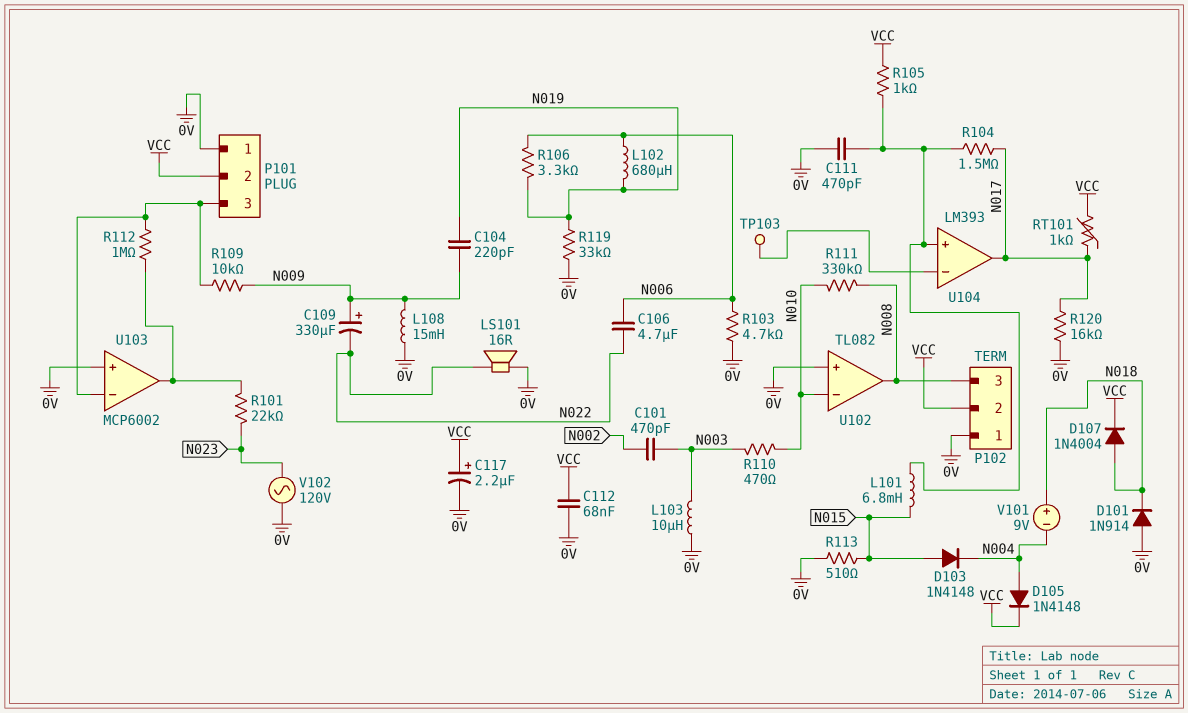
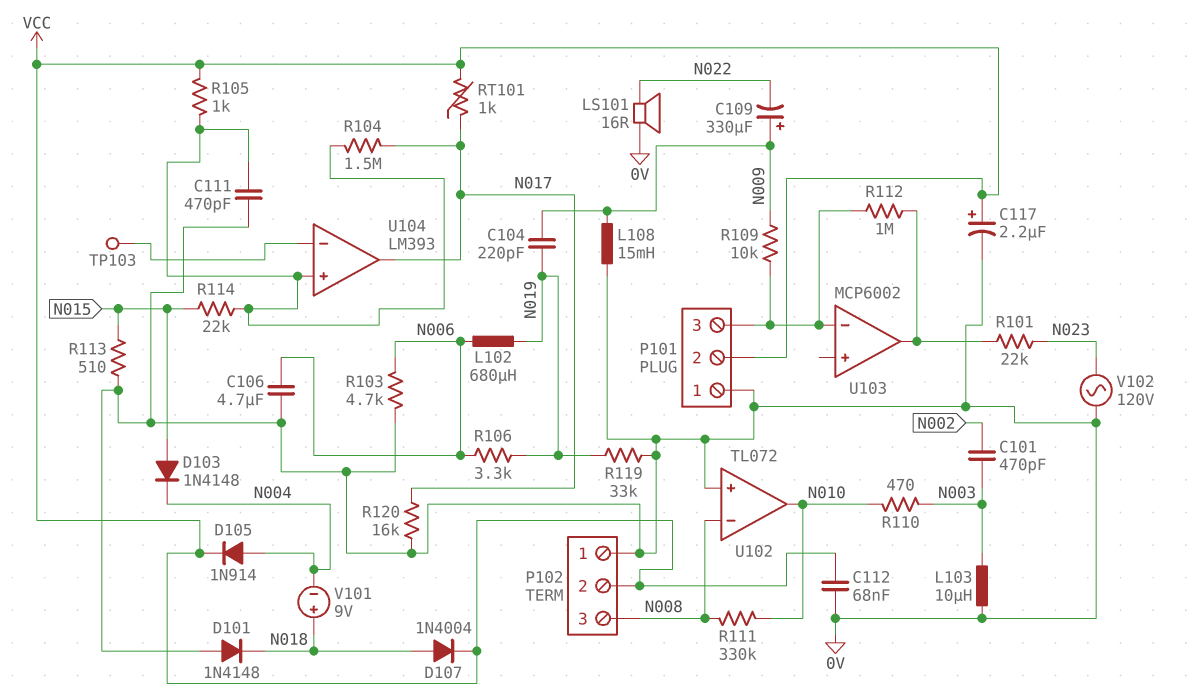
C106: 4.7uF (N006, N022) -> 4.7uF (0V, N006)
D101: diode 1N914 (A 0V, K N018) -> diode 1N4148 (A 0V, K N018)
D105: diode 1N4148 (A N004, K VCC) -> diode 1N914 (A N004, K VCC)
L101: 6.8mH (N015, U104/in+) -> none
R114: none -> 22k (N015, U104/in+)
U102: TL082 -> TL072
U102 pin in-: N010 -> N008
U102 pin out: N008 -> N010
U103 pin in+: 0V -> none

